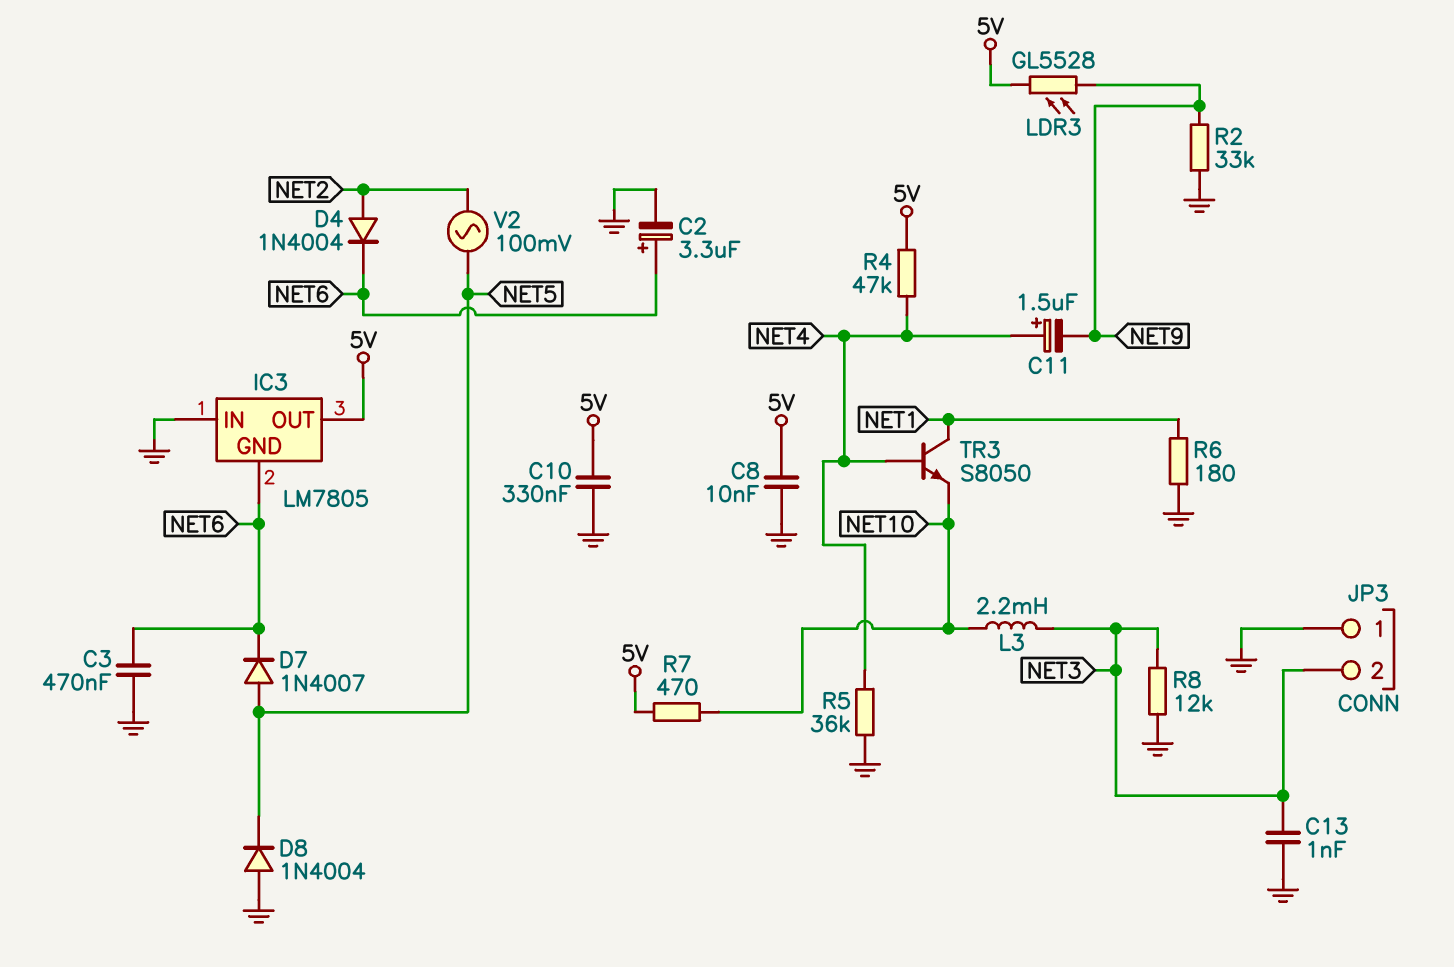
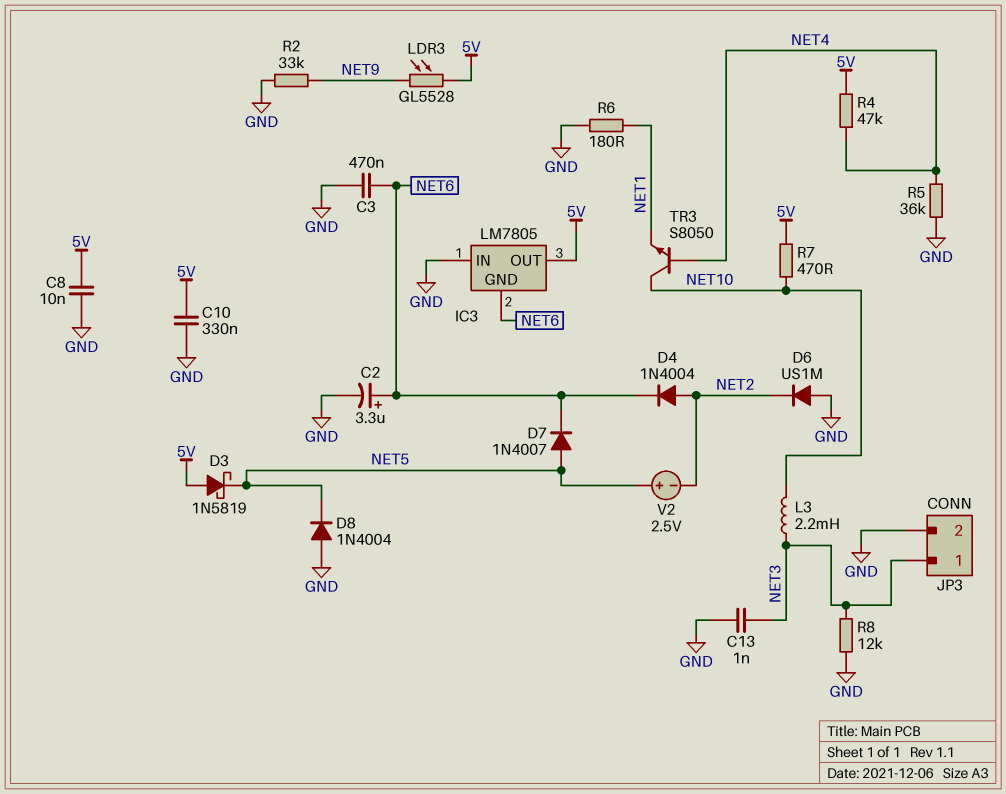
C11: 1.5uF (plus NET4, minus NET9) -> none
D3: none -> schottky 1N5819 (A 5V, K NET5)
D6: none -> diode US1M (A GND, K NET2)
JP3 pin 1: GND -> NET3
JP3 pin 2: NET3 -> GND
TR3: NPN S8050 (B NET4, C NET1, E NET10) -> NPN S8050 (B NET4, C NET10, E NET1)
V2: AC 100mV (NET2, NET5) -> 2.5V (plus NET5, minus NET2)

